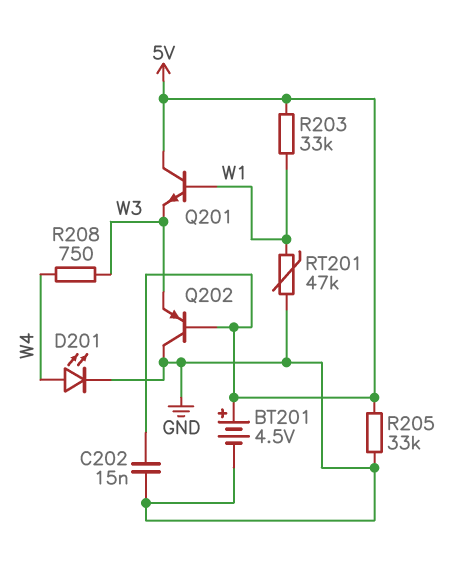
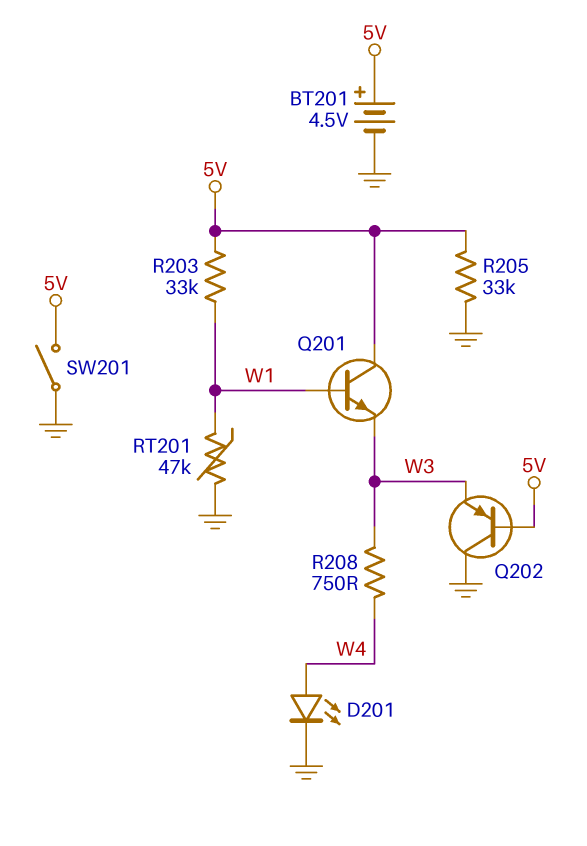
C202: 15nF (5V, GND) -> none
SW201: none -> switch (5V, GND)

